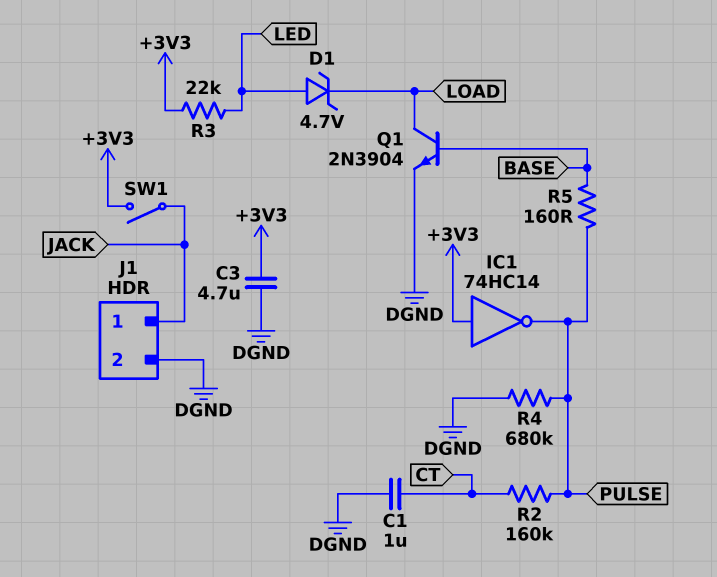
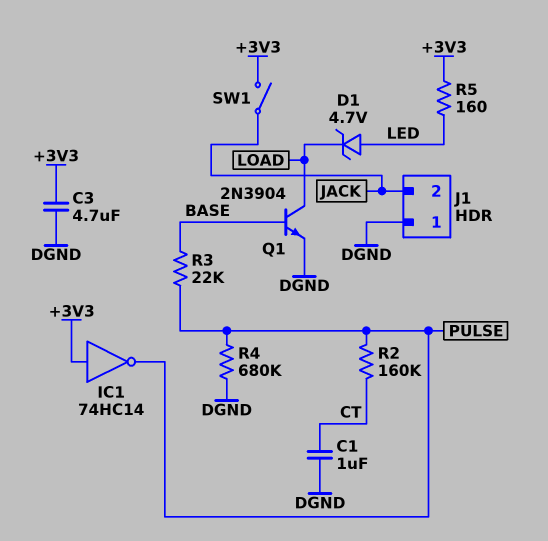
J1 pin 1: JACK -> DGND
J1 pin 2: DGND -> JACK
R3: 22k (+3V3, LED) -> 22k (BASE, PULSE)
R5: 160 (BASE, PULSE) -> 160 (+3V3, LED)

